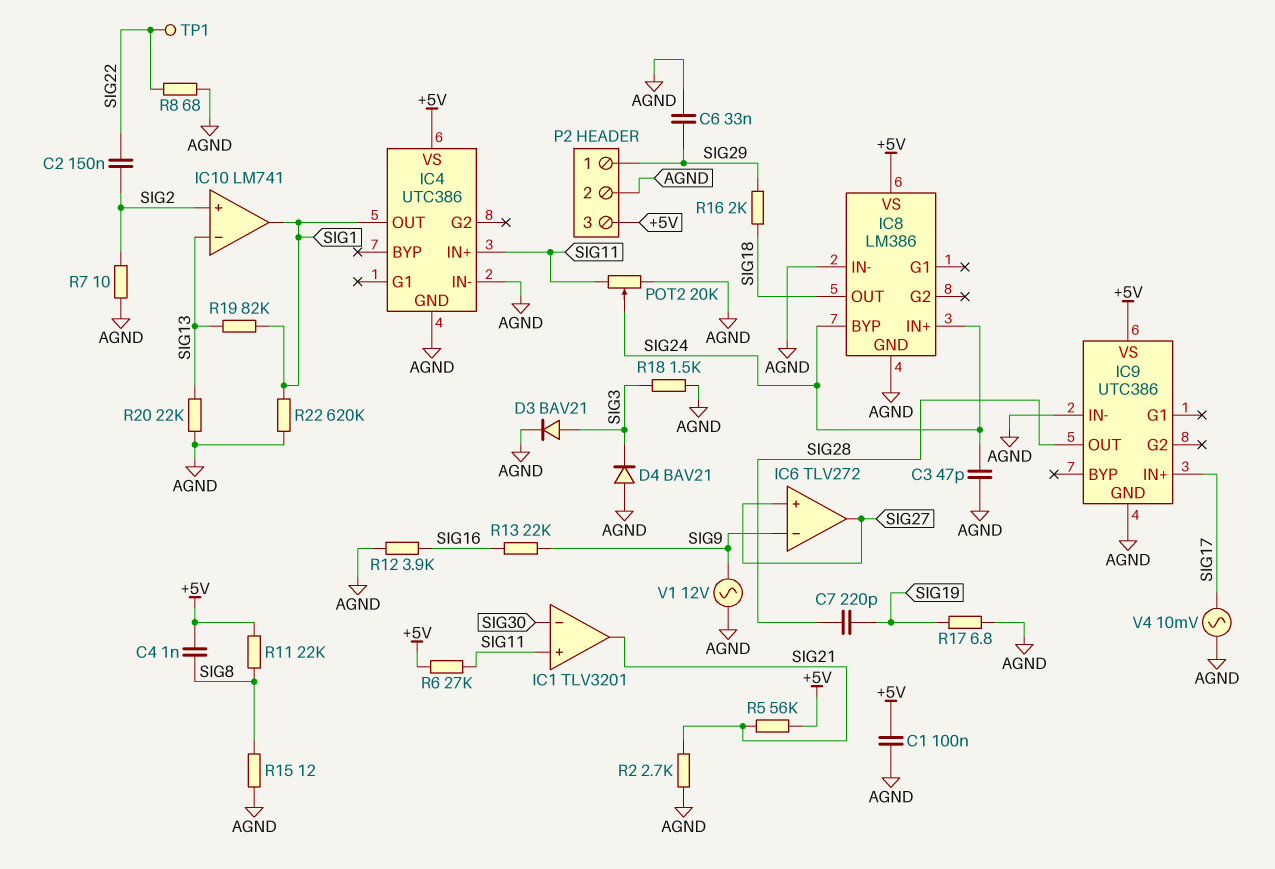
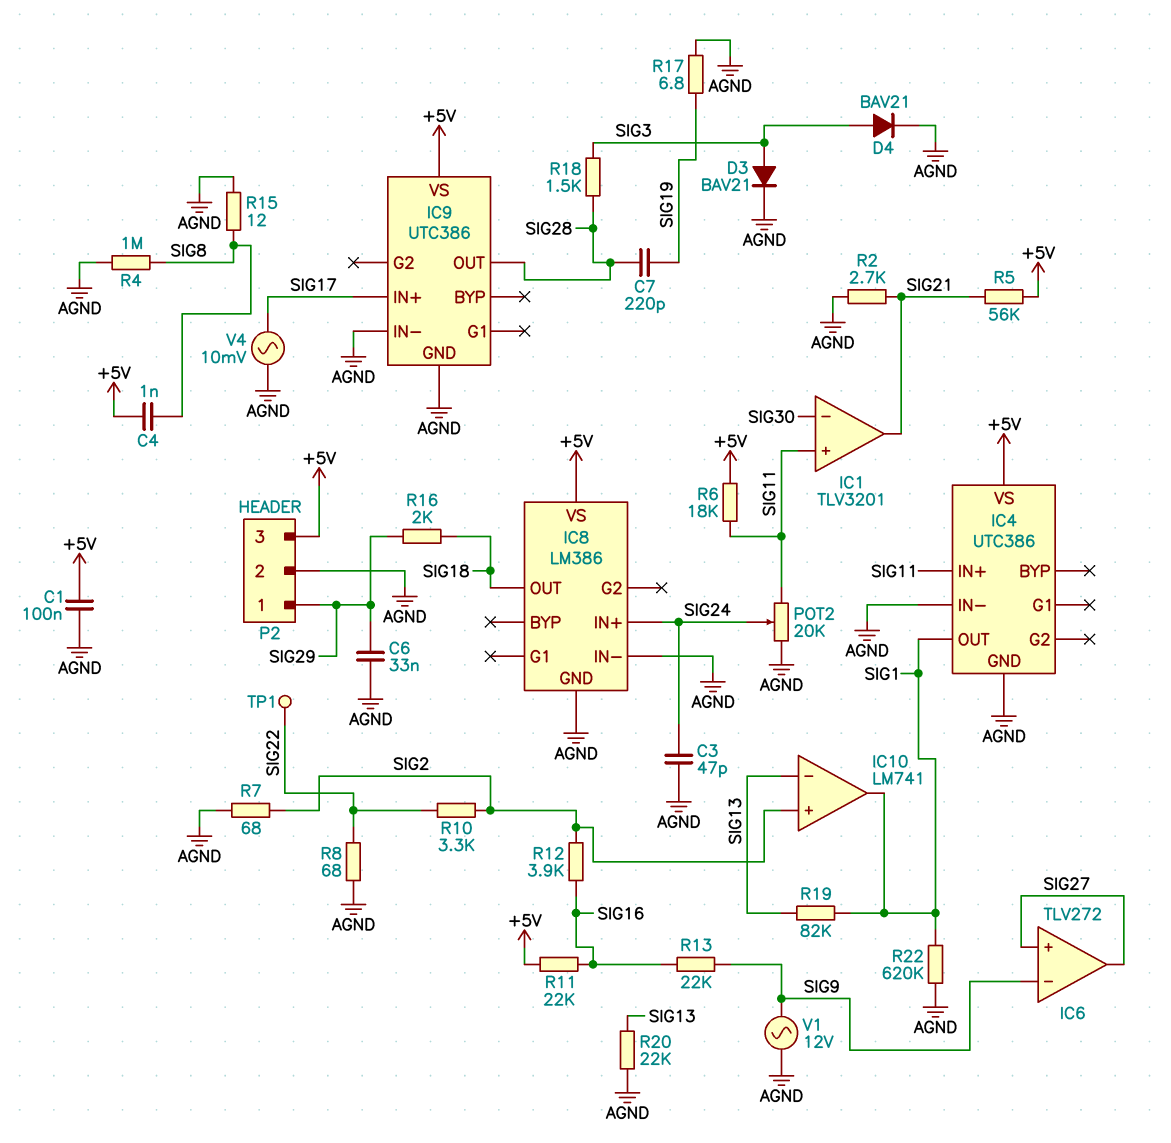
C2: 150nF (SIG2, SIG22) -> none
D4: diode BAV21 (A AGND, K SIG3) -> diode BAV21 (A SIG3, K AGND)
IC8 pin BYP: SIG24 -> none
R4: none -> 1M (AGND, SIG8)
R6: 27k (+5V, SIG11) -> 18k (+5V, SIG11)
R7: 10 (AGND, SIG2) -> 68 (AGND, SIG2)
R10: none -> 3.3k (SIG2, SIG22)
R11: 22k (+5V, SIG8) -> 22k (+5V, SIG16)
R12: 3.9k (AGND, SIG16) -> 3.9k (SIG2, SIG16)
R18: 1.5k (AGND, SIG3) -> 1.5k (SIG3, SIG28)

